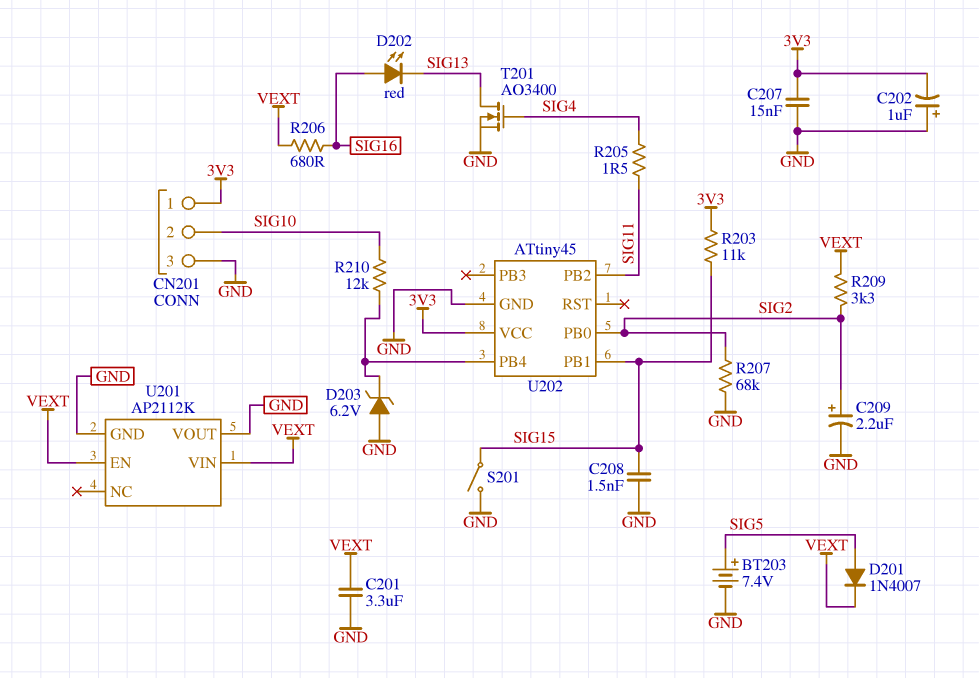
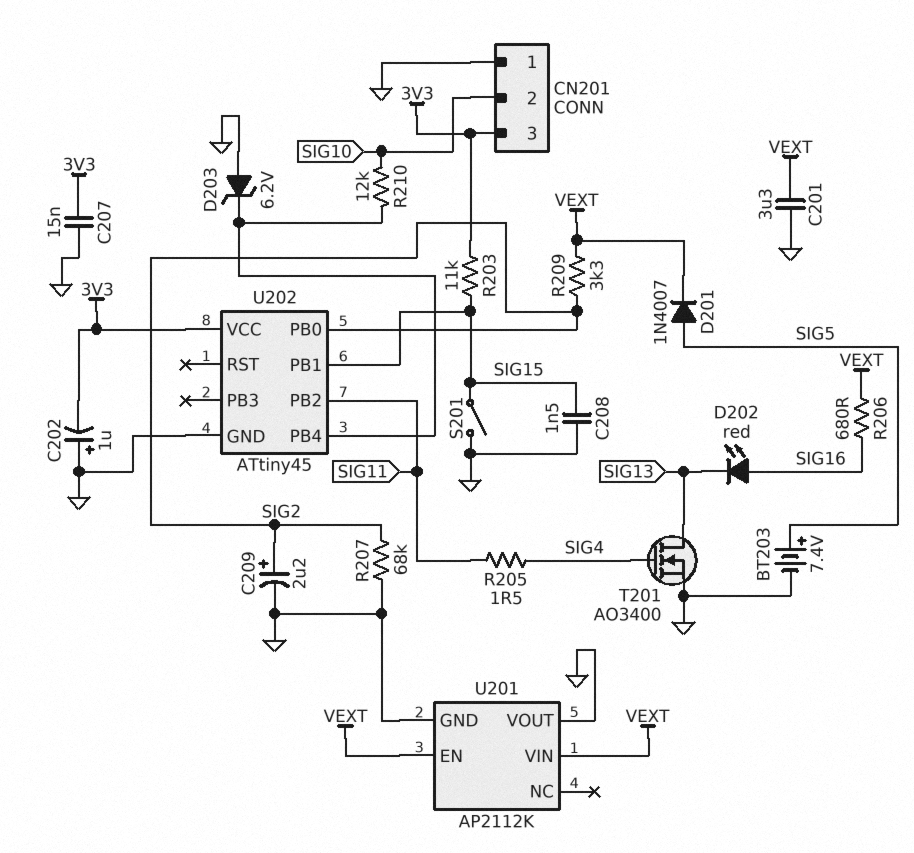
CN201 pin 1: 3V3 -> GND
CN201 pin 3: GND -> 3V3

